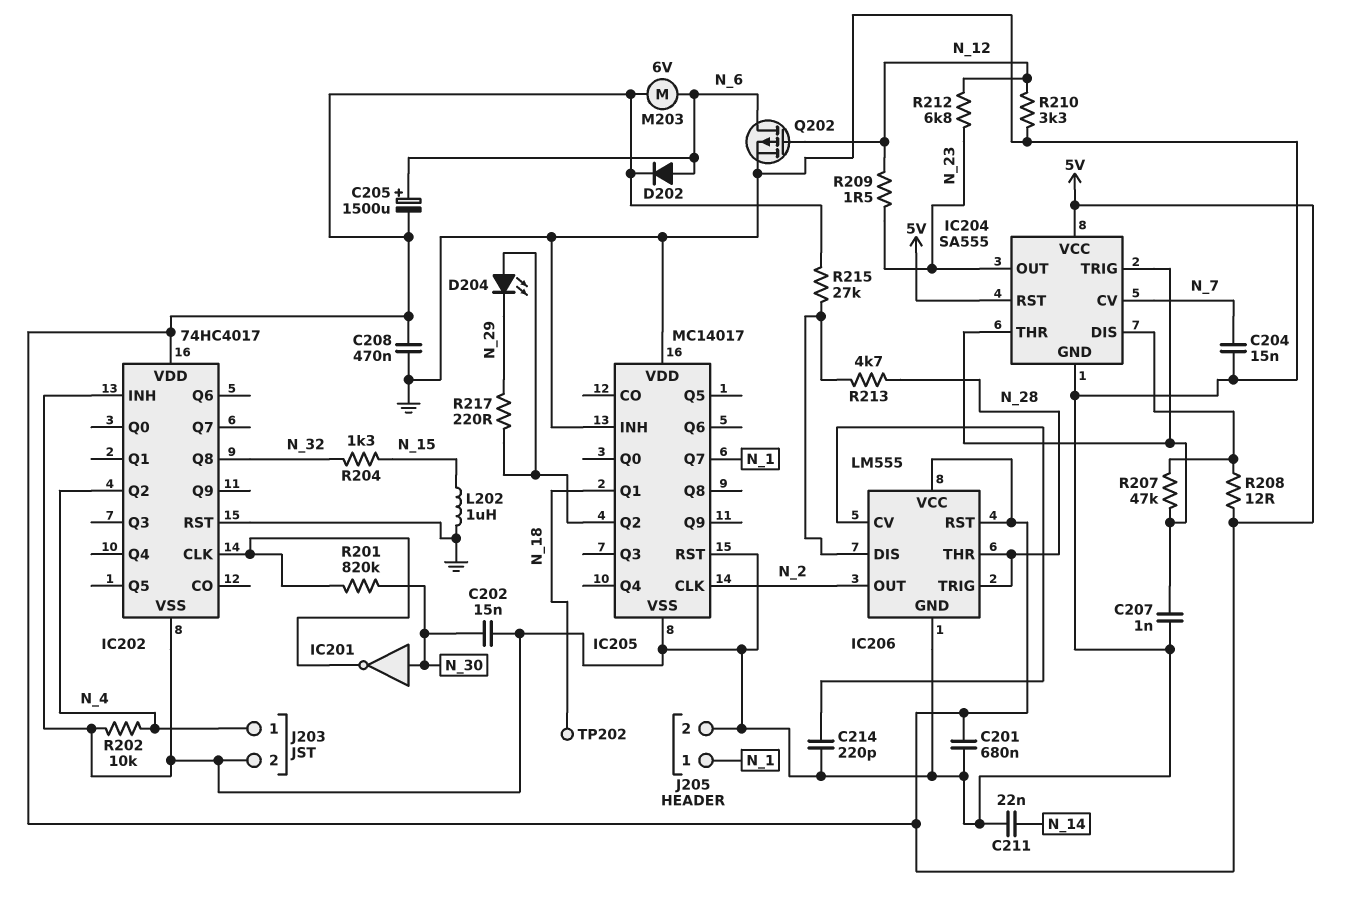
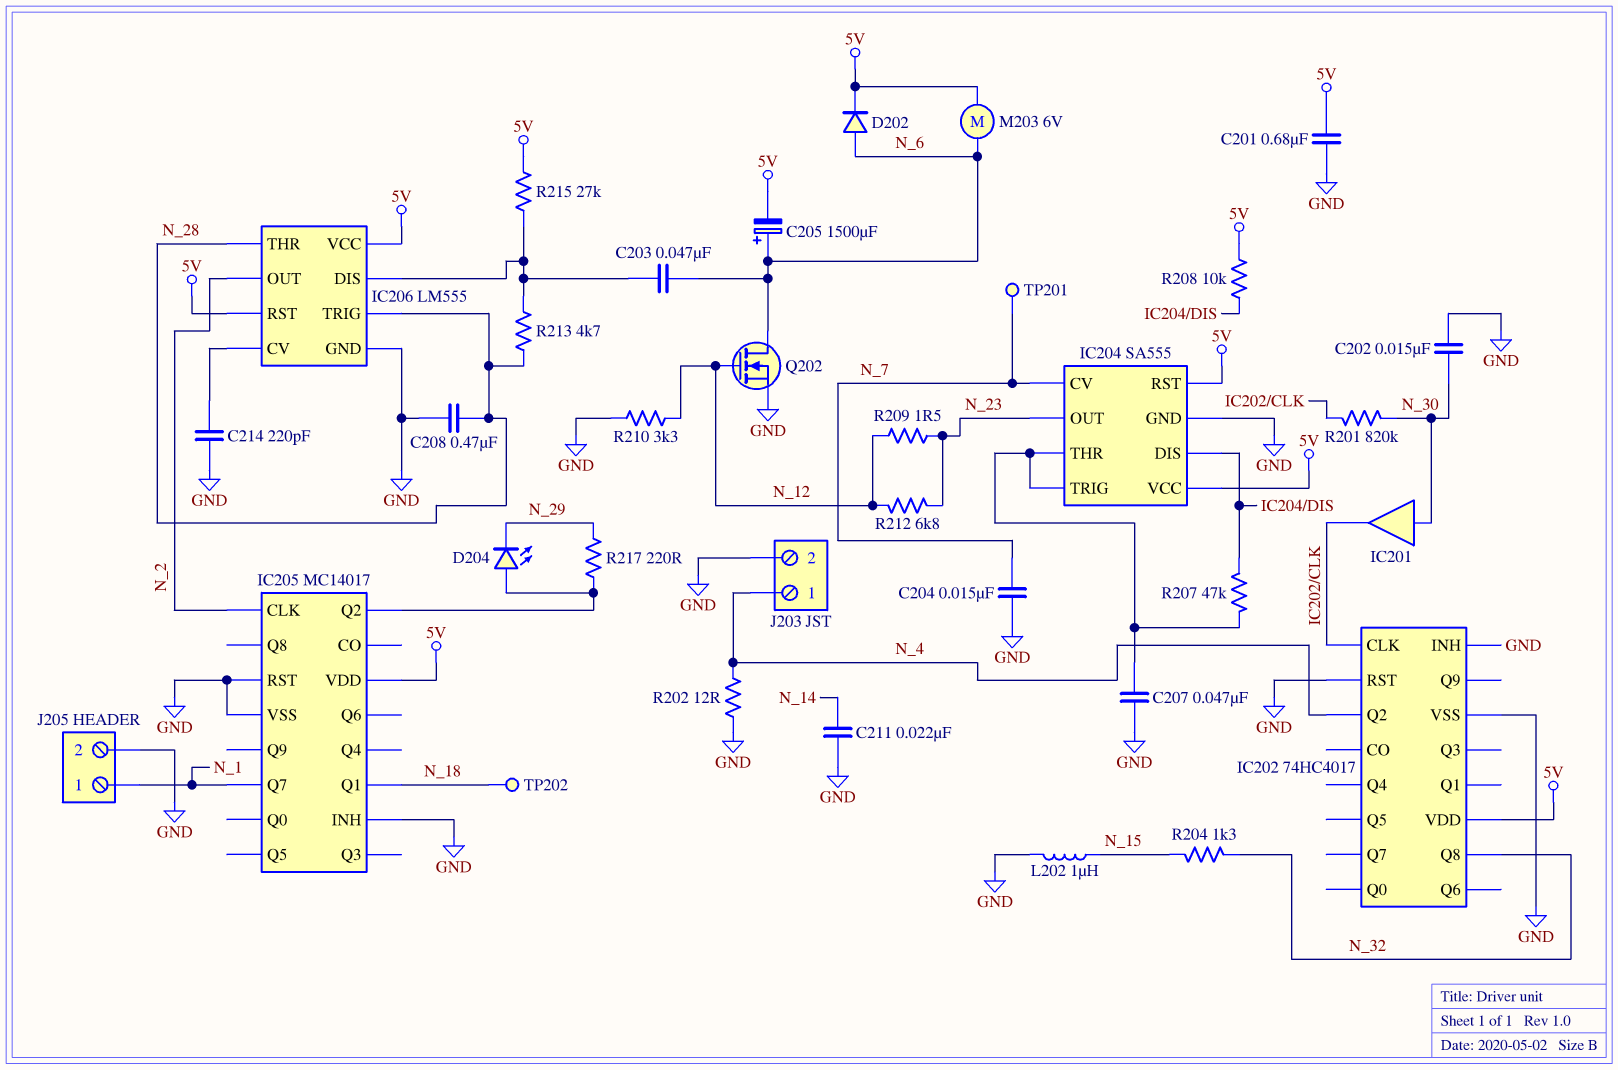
C203: none -> 47nF (IC206/DIS, N_6)
C207: 1nF (GND, IC204/THR) -> 47nF (GND, IC204/THR)
C208: 470nF (5V, GND) -> 470nF (GND, N_28)
IC201: NOT (in N_30, out IC202/CLK) -> buffer (in N_30, out IC202/CLK)
IC205 pin VDD: GND -> 5V
Q202: PMOS (G N_12, D N_6, S GND) -> NMOS (G N_12, D N_6, S GND)
R202: 10k (GND, N_4) -> 12 (GND, N_4)
R208: 12 (5V, IC204/DIS) -> 10k (5V, IC204/DIS)
TP201: none -> test point (N_7)

